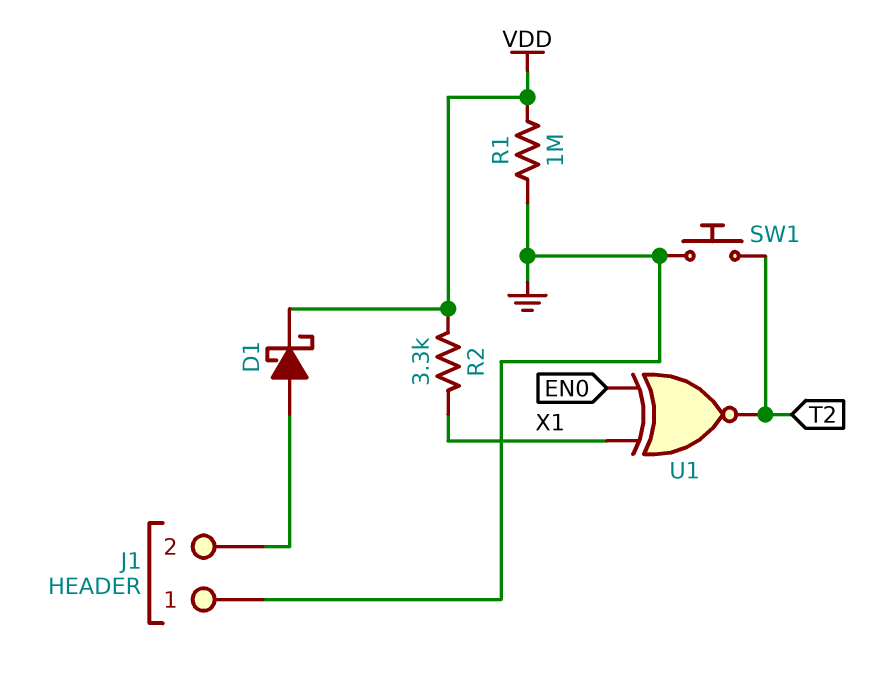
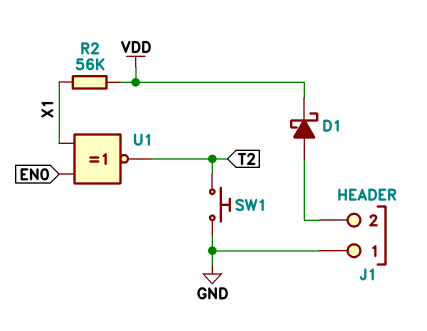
R1: 1M (GND, VDD) -> none
R2: 3.3k (VDD, X1) -> 56k (VDD, X1)

